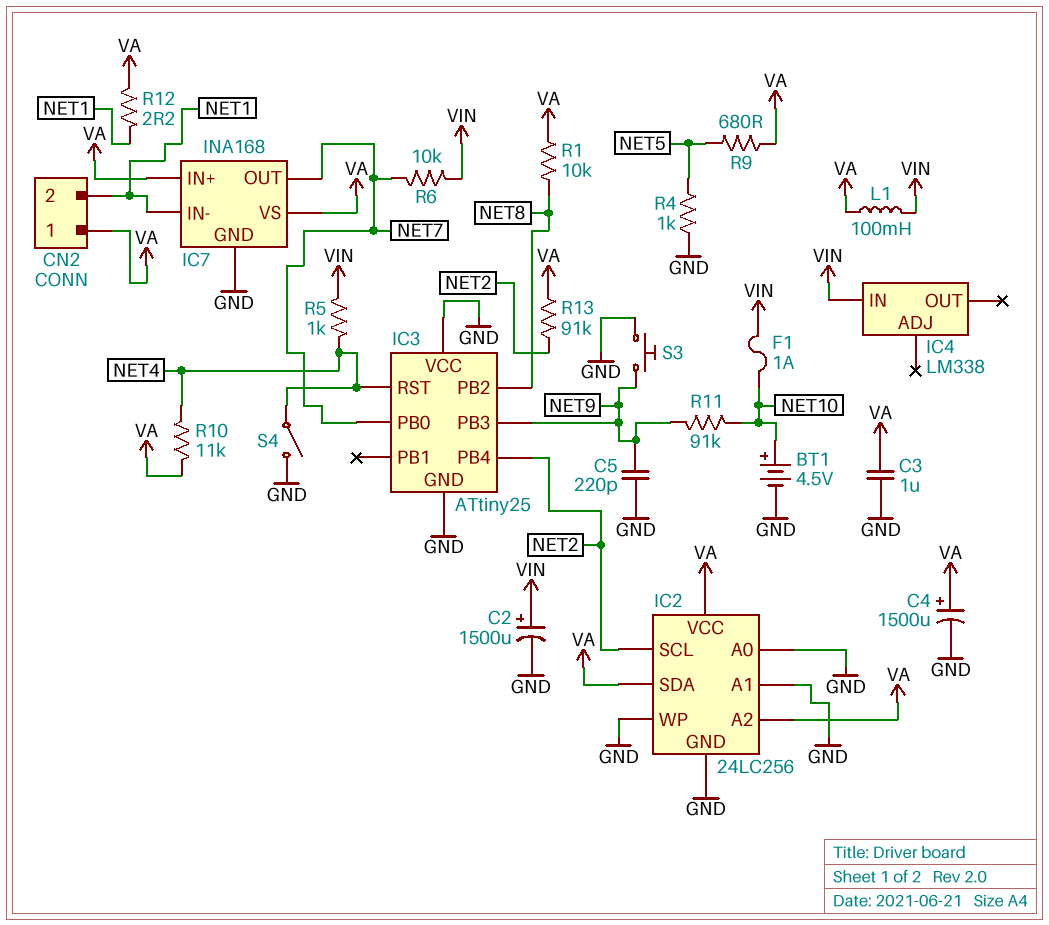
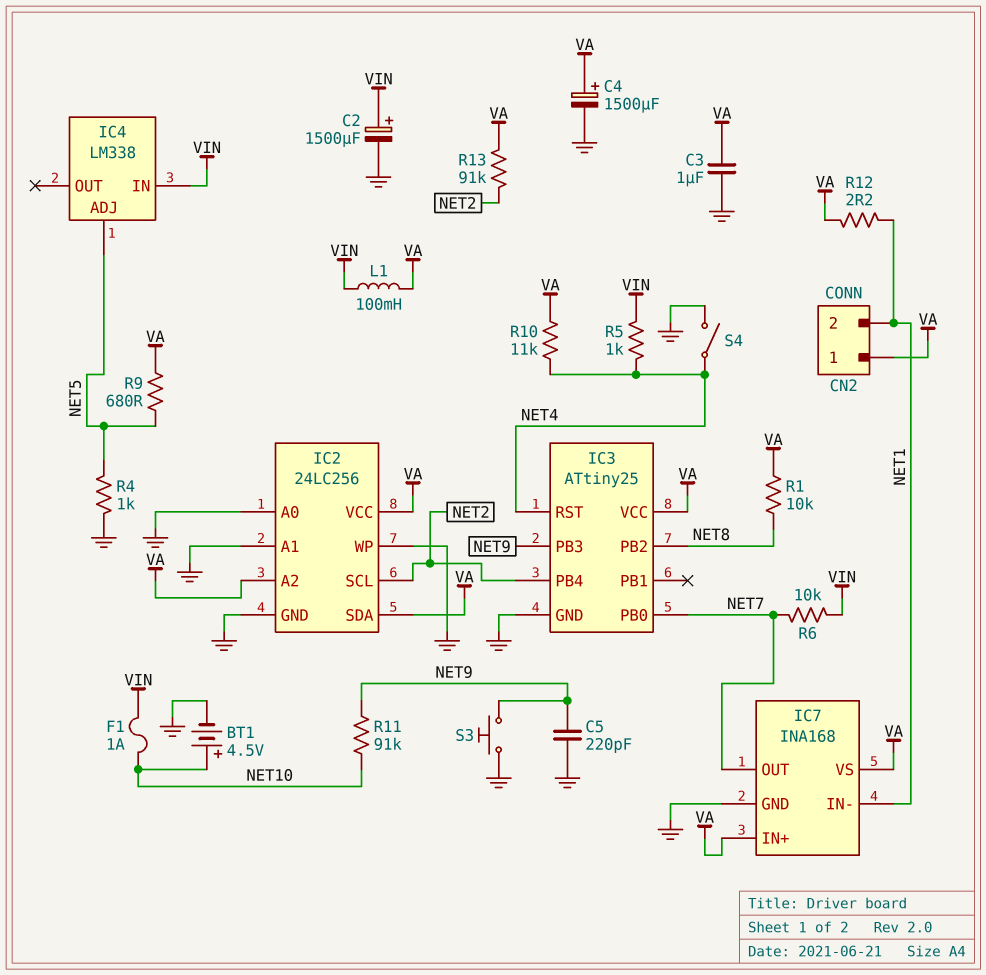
IC3 pin VCC: GND -> VA
IC4 pin ADJ: none -> NET5

